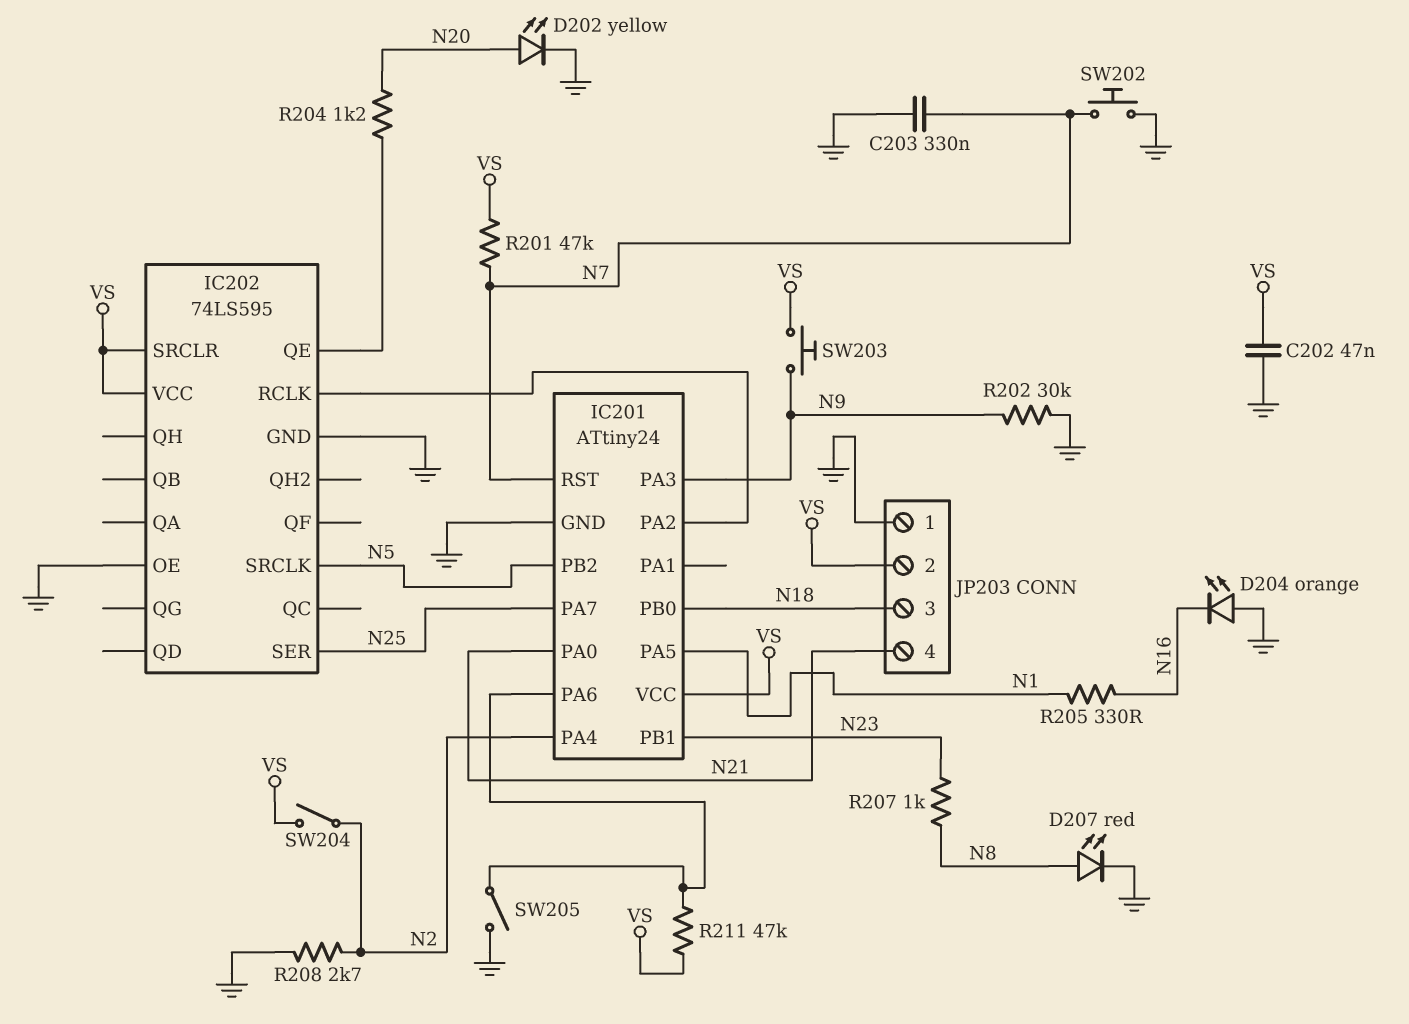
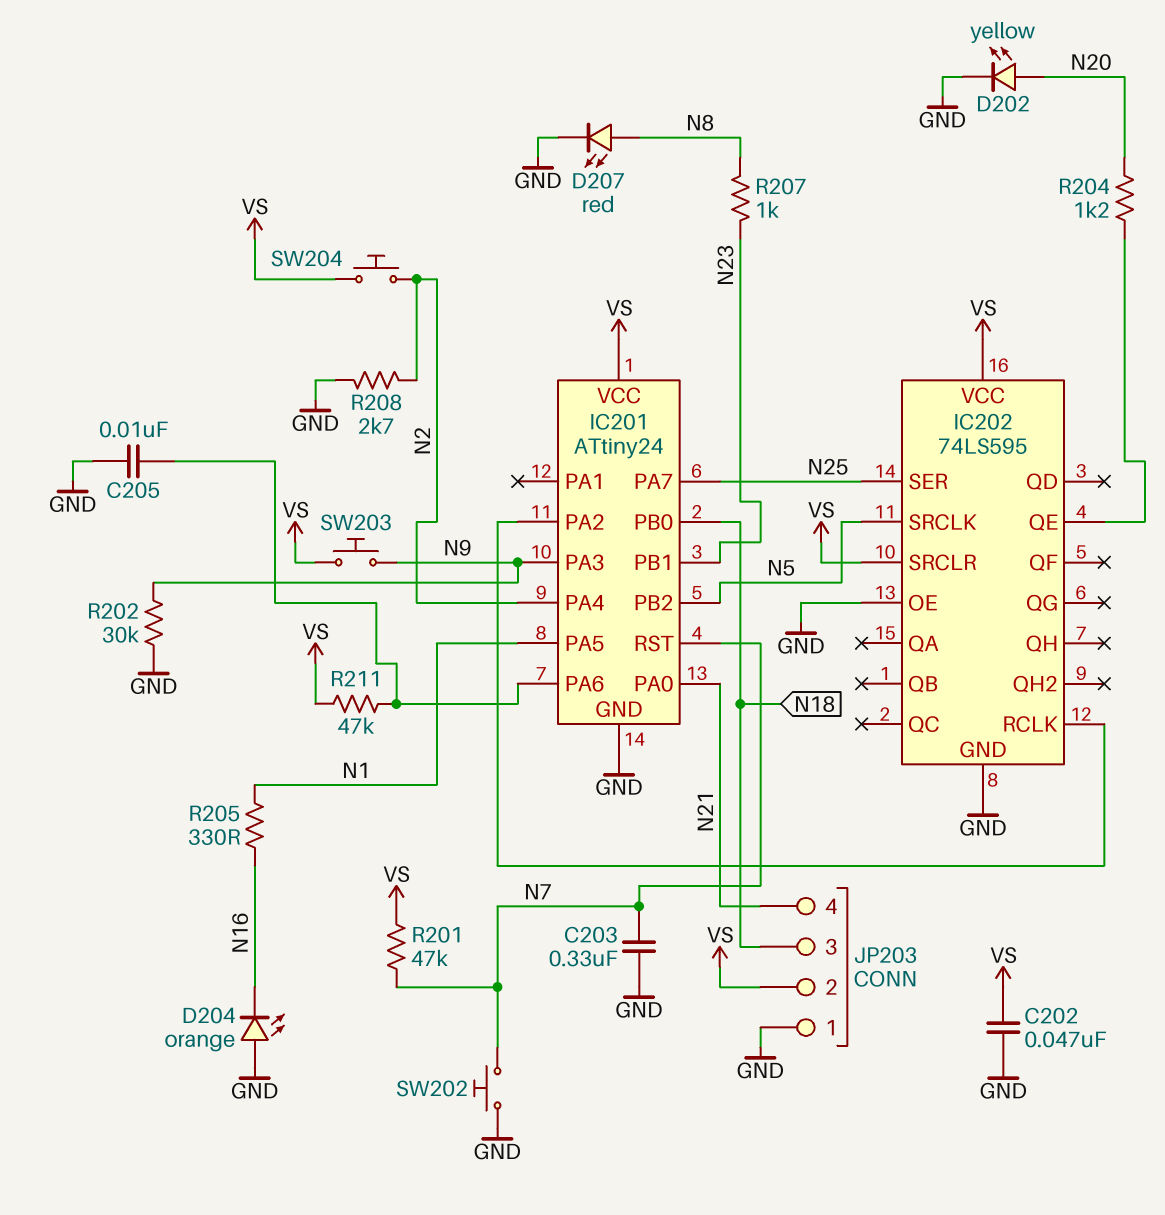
C205: none -> 10nF (GND, IC201/PA6)
SW204: switch (N2, VS) -> button (N2, VS)
SW205: switch (GND, IC201/PA6) -> none

